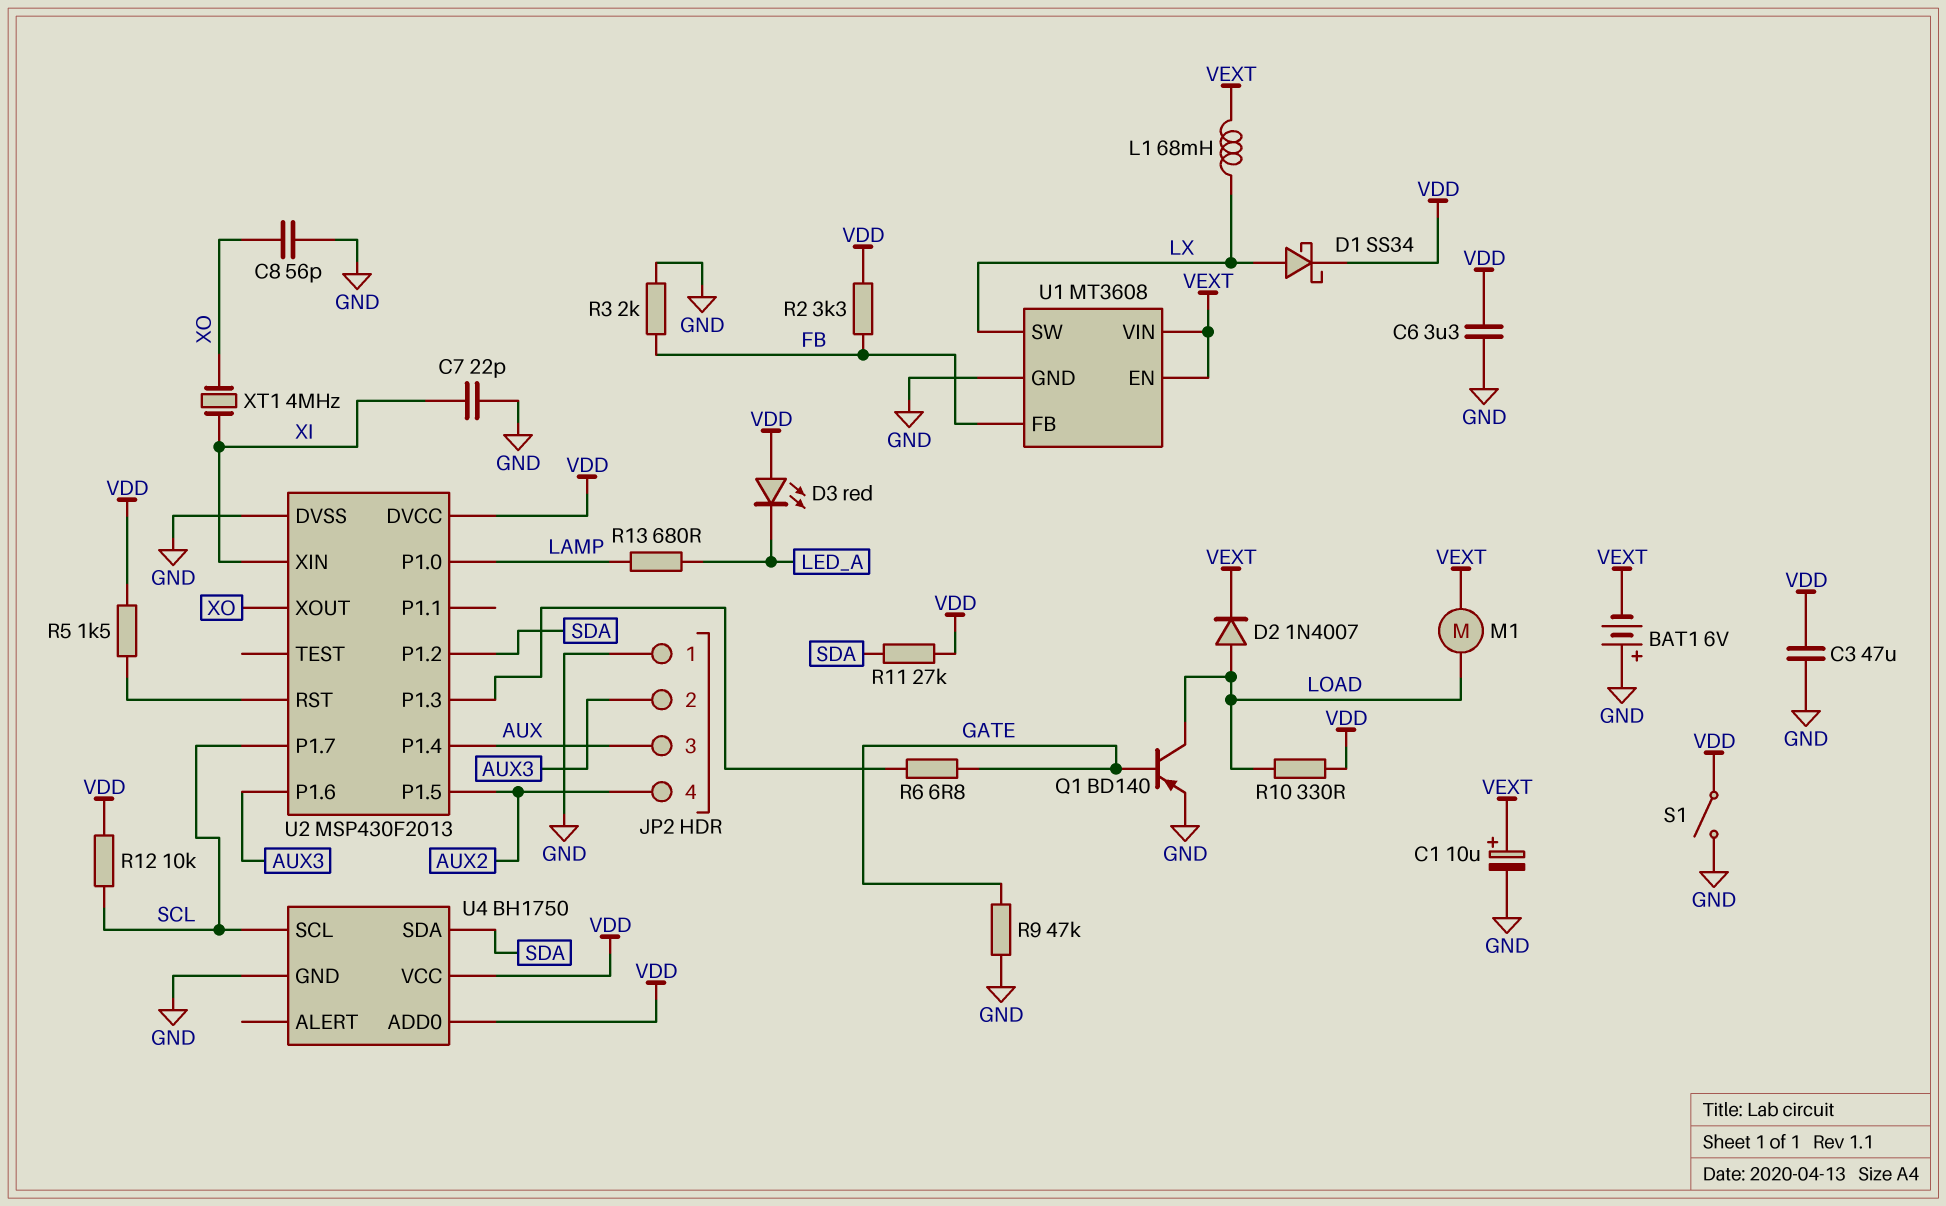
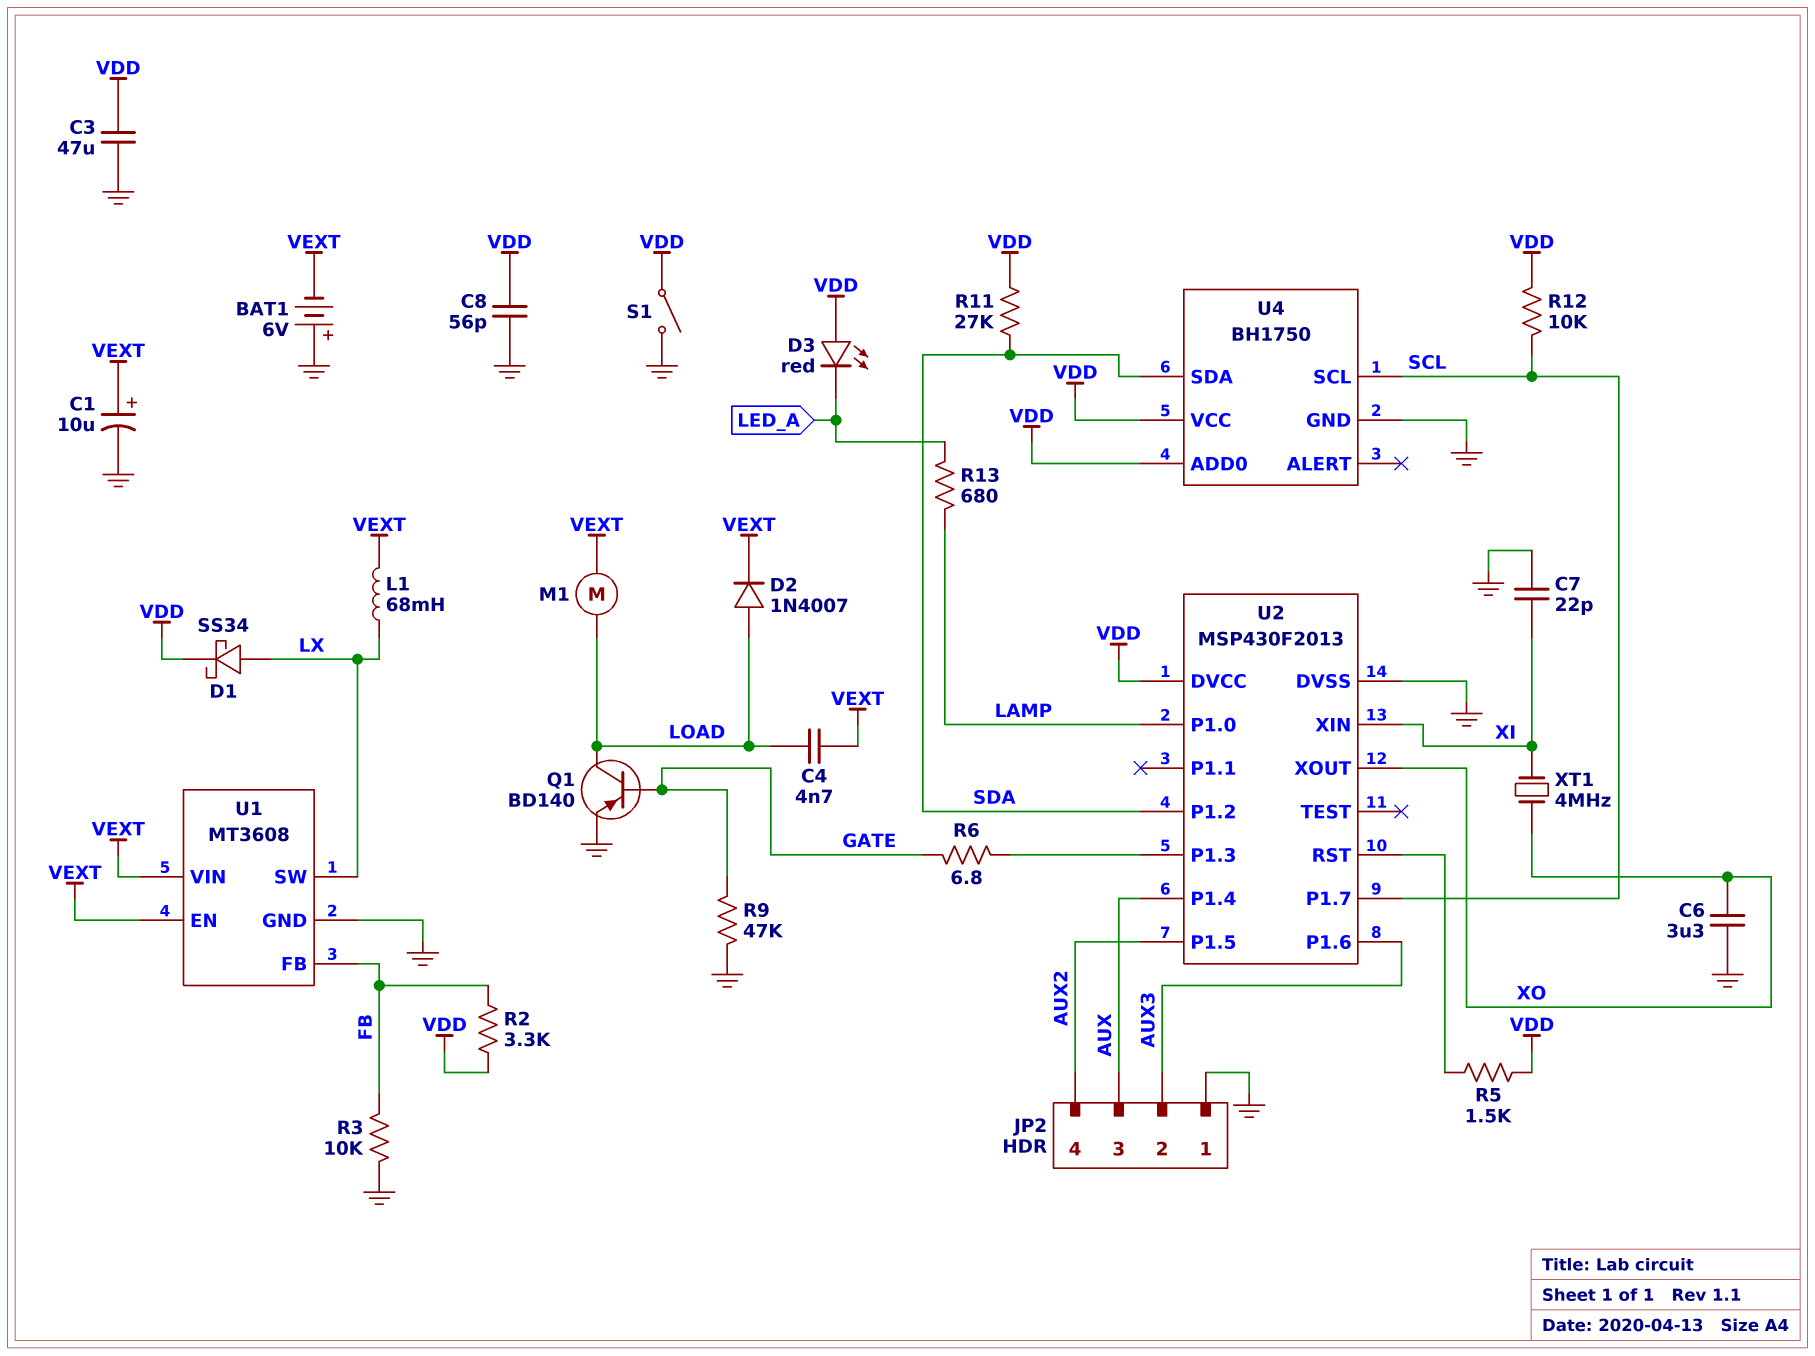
C4: none -> 4.7nF (LOAD, VEXT)
C6: 3.3uF (GND, VDD) -> 3.3uF (GND, XO)
C8: 56pF (GND, XO) -> 56pF (GND, VDD)
R3: 2k (FB, GND) -> 10k (FB, GND)
R10: 330 (LOAD, VDD) -> none

